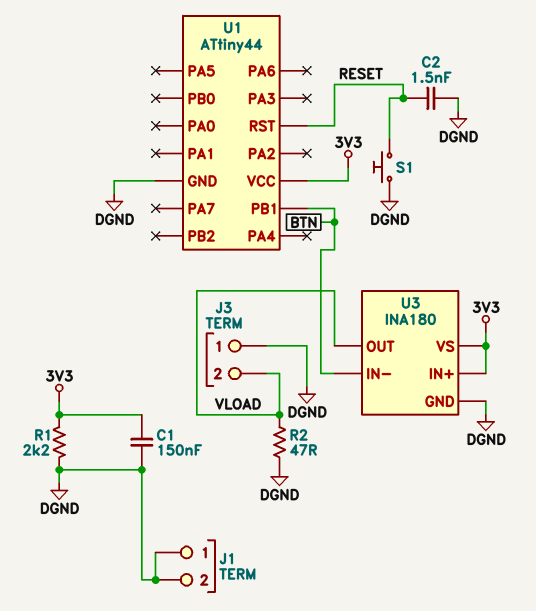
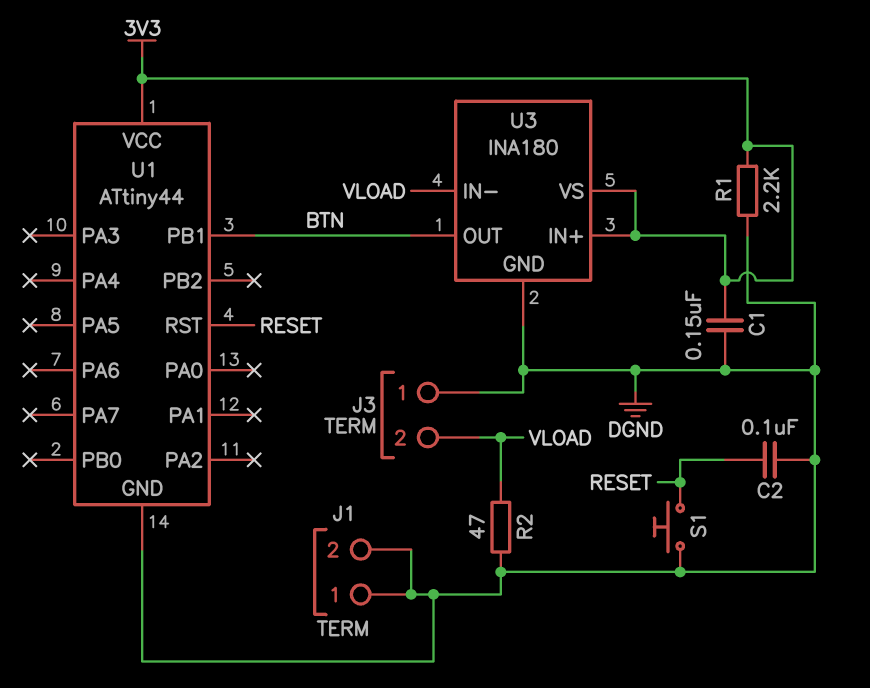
C2: 1.5nF (DGND, RESET) -> 100nF (DGND, RESET)
U3 pin IN-: BTN -> VLOAD
U3 pin OUT: VLOAD -> BTN

